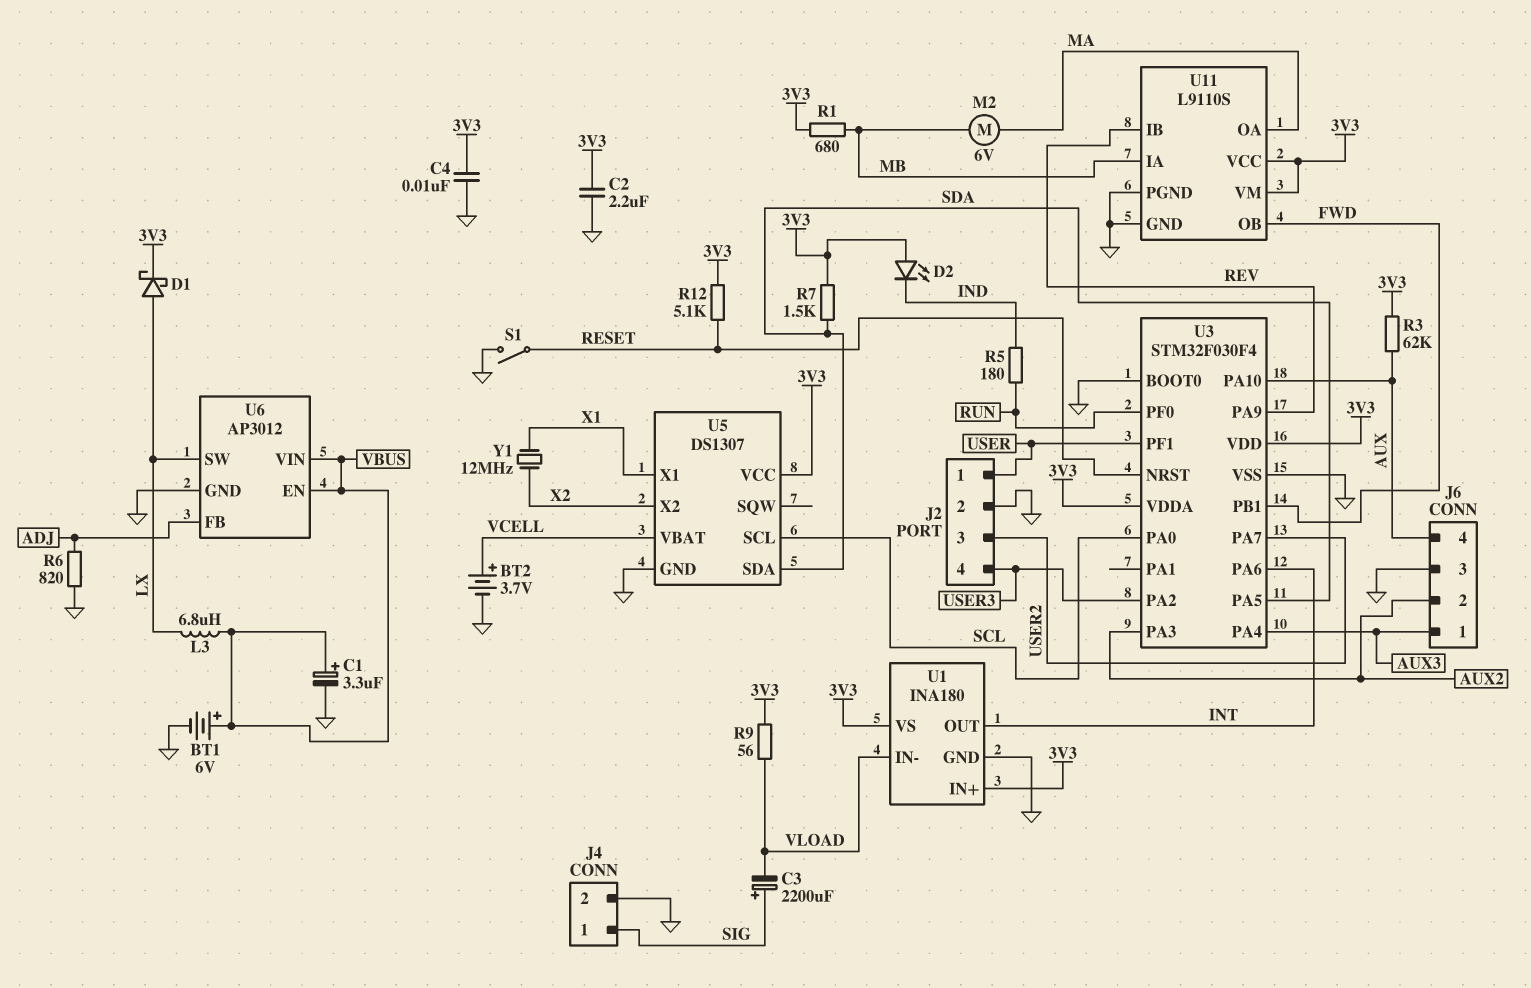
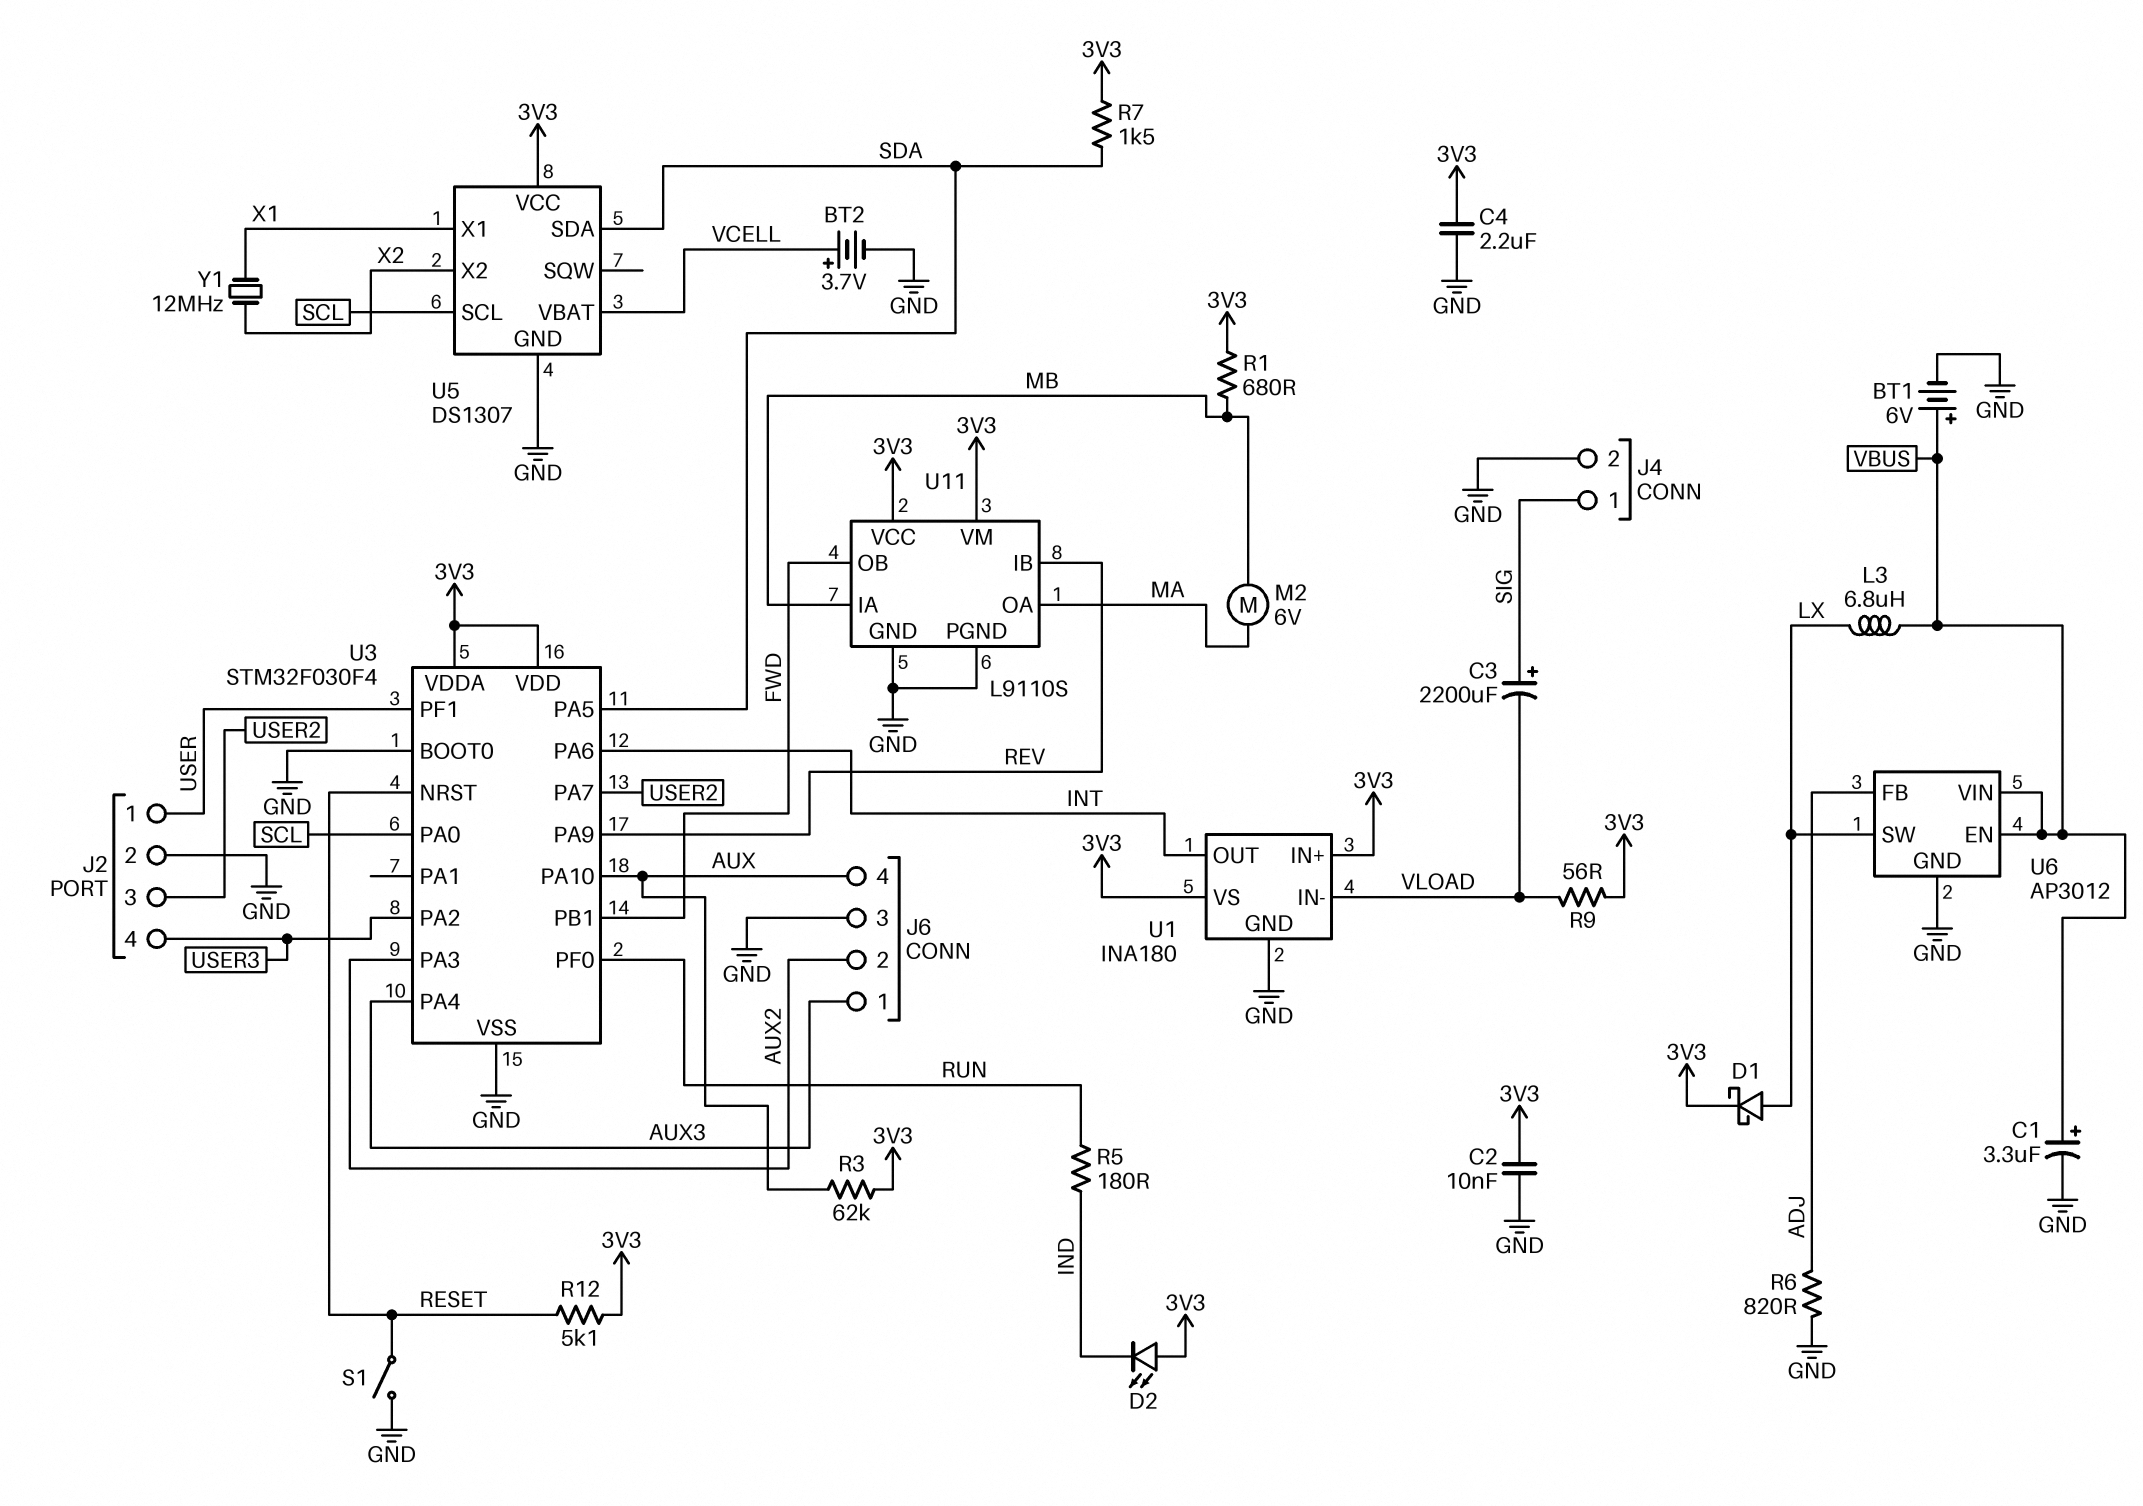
C2: 2.2uF (3V3, GND) -> 10nF (3V3, GND)
C4: 10nF (3V3, GND) -> 2.2uF (3V3, GND)

